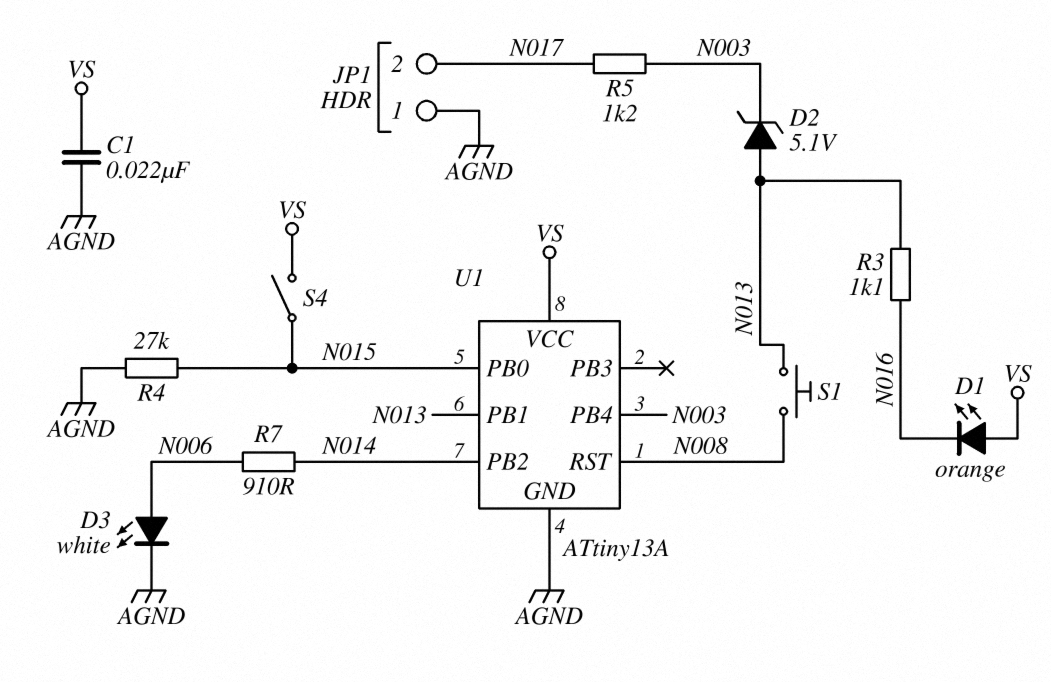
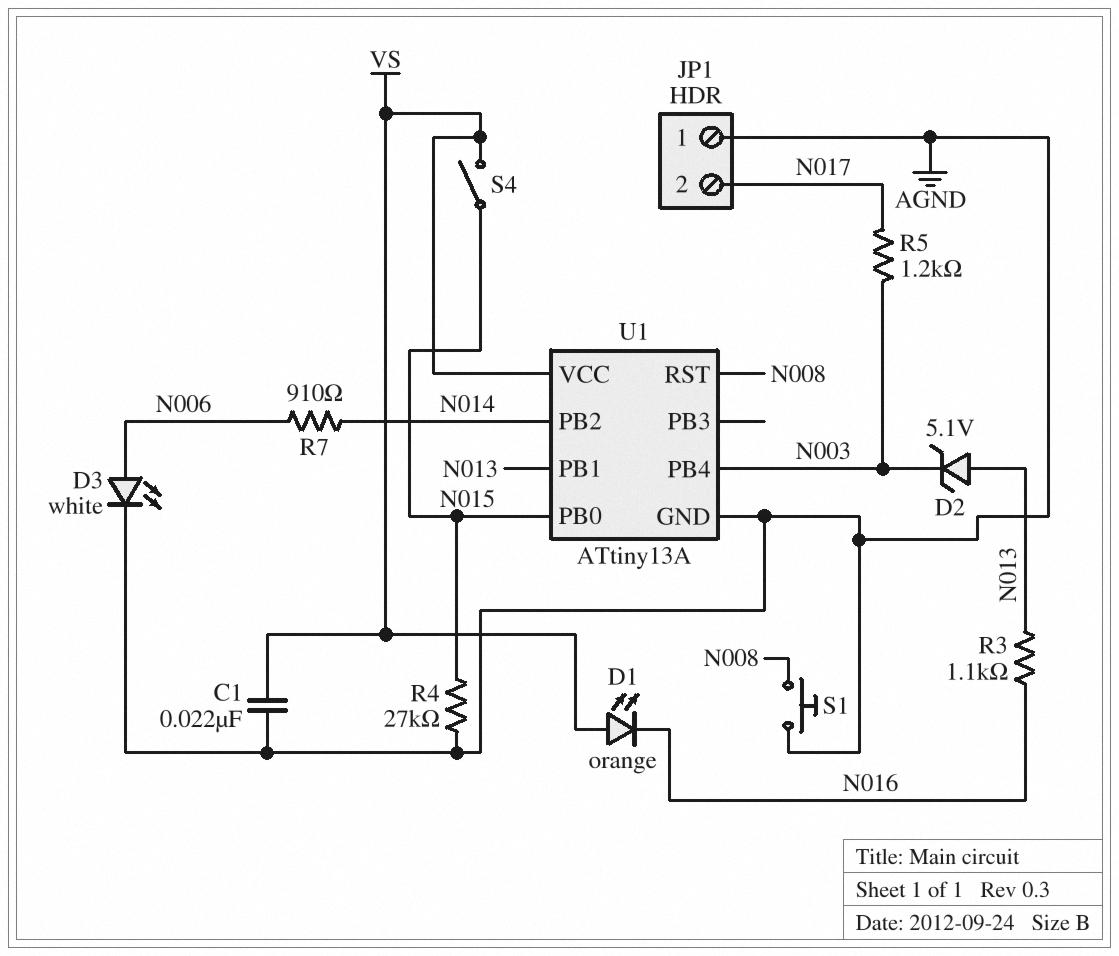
S1: button (N008, N013) -> button (AGND, N008)

